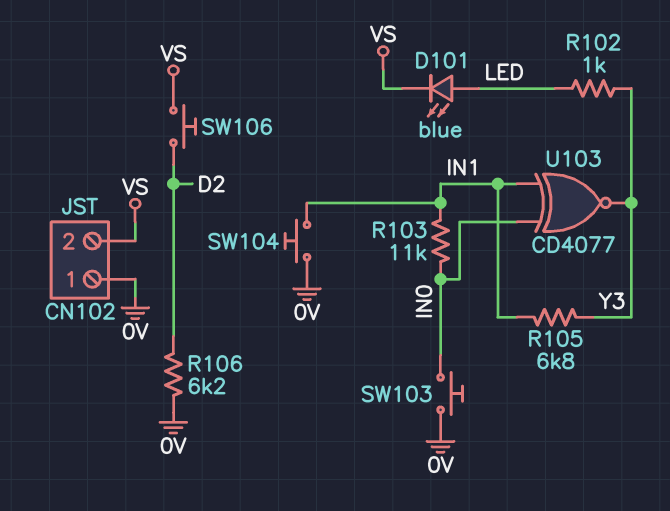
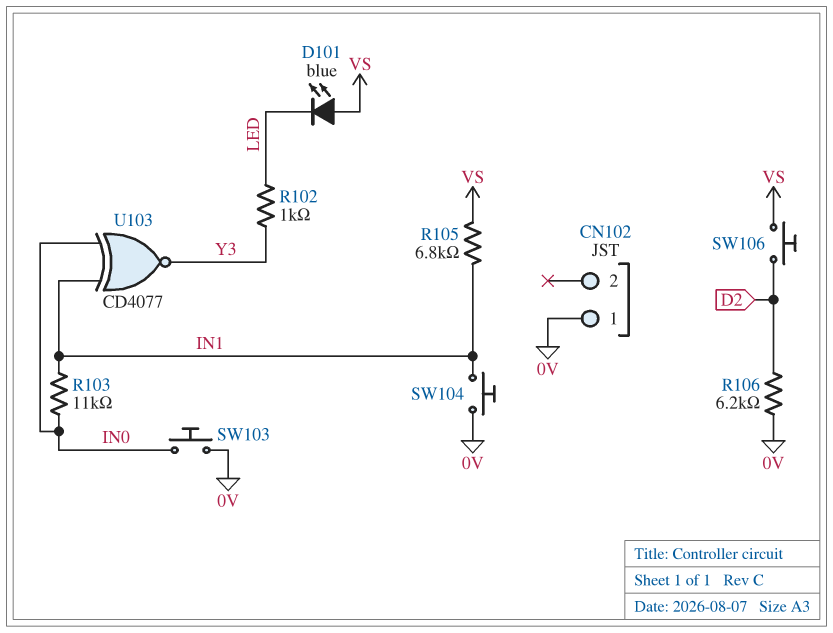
CN102 pin 2: VS -> none
D101: LED blue (A LED, K VS) -> LED blue (A VS, K LED)
R105: 6.8k (IN1, Y3) -> 6.8k (IN1, VS)

